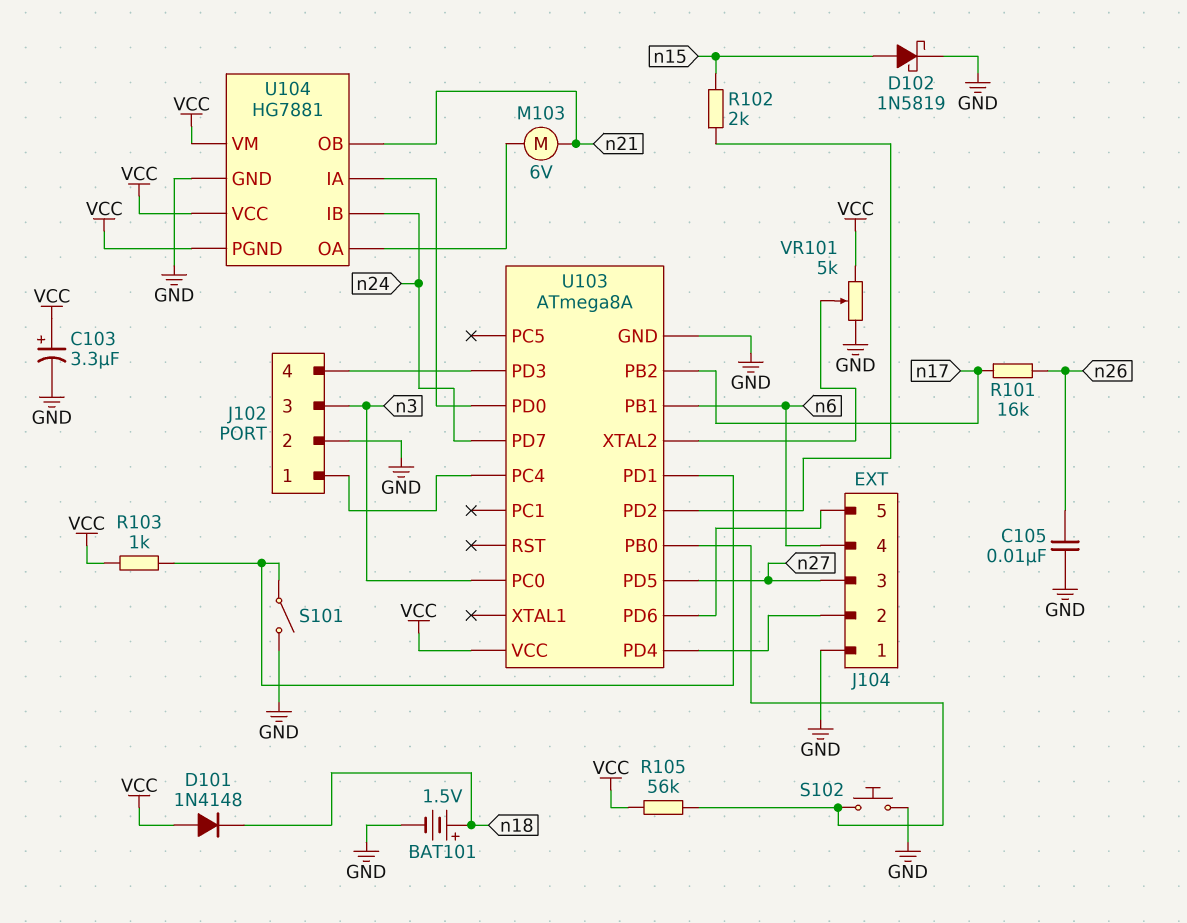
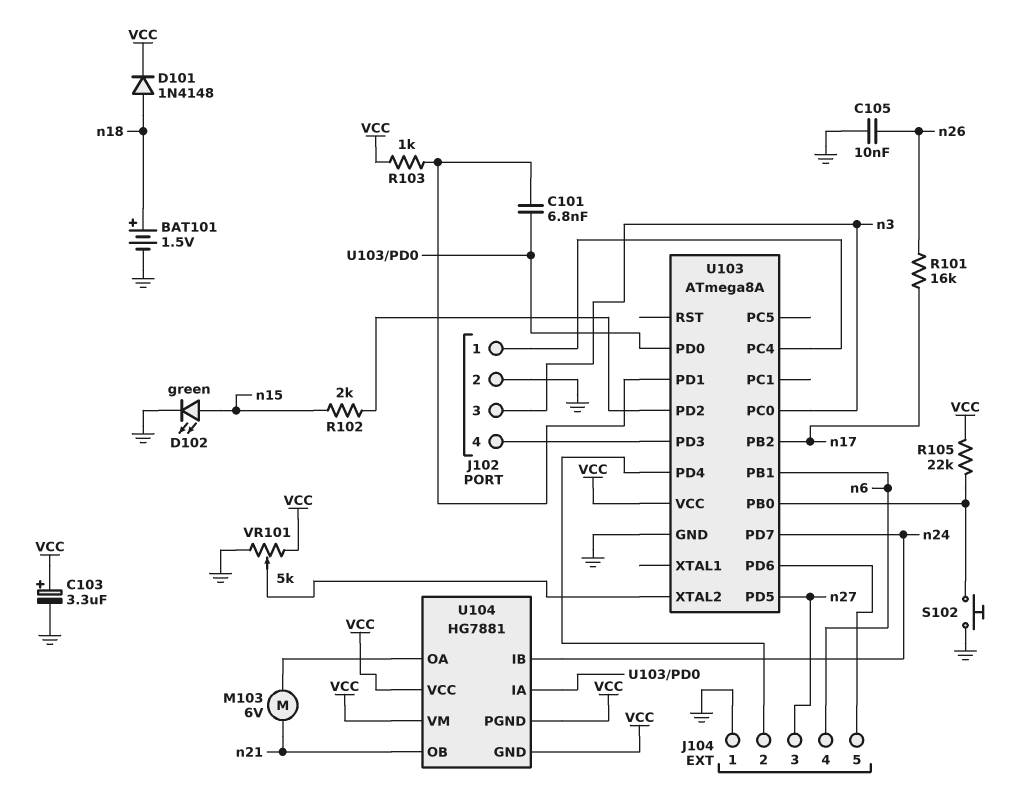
C101: none -> 6.8nF (U103/PD0, U103/PD1)
D101: diode 1N4148 (A VCC, K n18) -> diode 1N4148 (A n18, K VCC)
D102: schottky 1N5819 (A n15, K GND) -> LED green (A n15, K GND)
R105: 56k (U103/PB0, VCC) -> 22k (U103/PB0, VCC)
S101: switch (GND, U103/PD1) -> none
U104 pin GND: GND -> VCC

